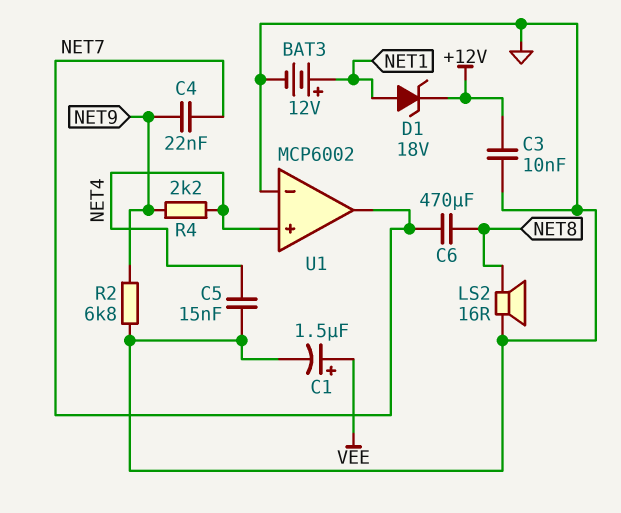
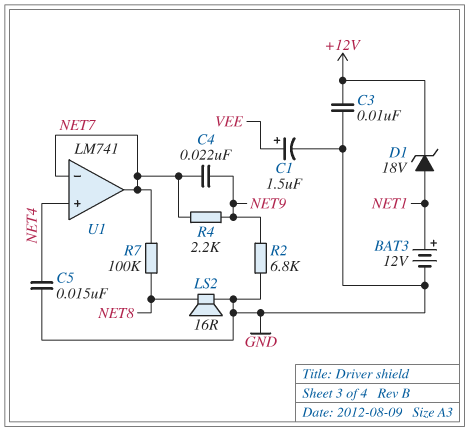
C6: 470uF (NET7, NET8) -> none
R4: 2.2k (NET4, NET9) -> 2.2k (NET7, NET9)
R7: none -> 100k (NET7, NET8)
U1: MCP6002 -> LM741
U1 pin in-: GND -> NET7

